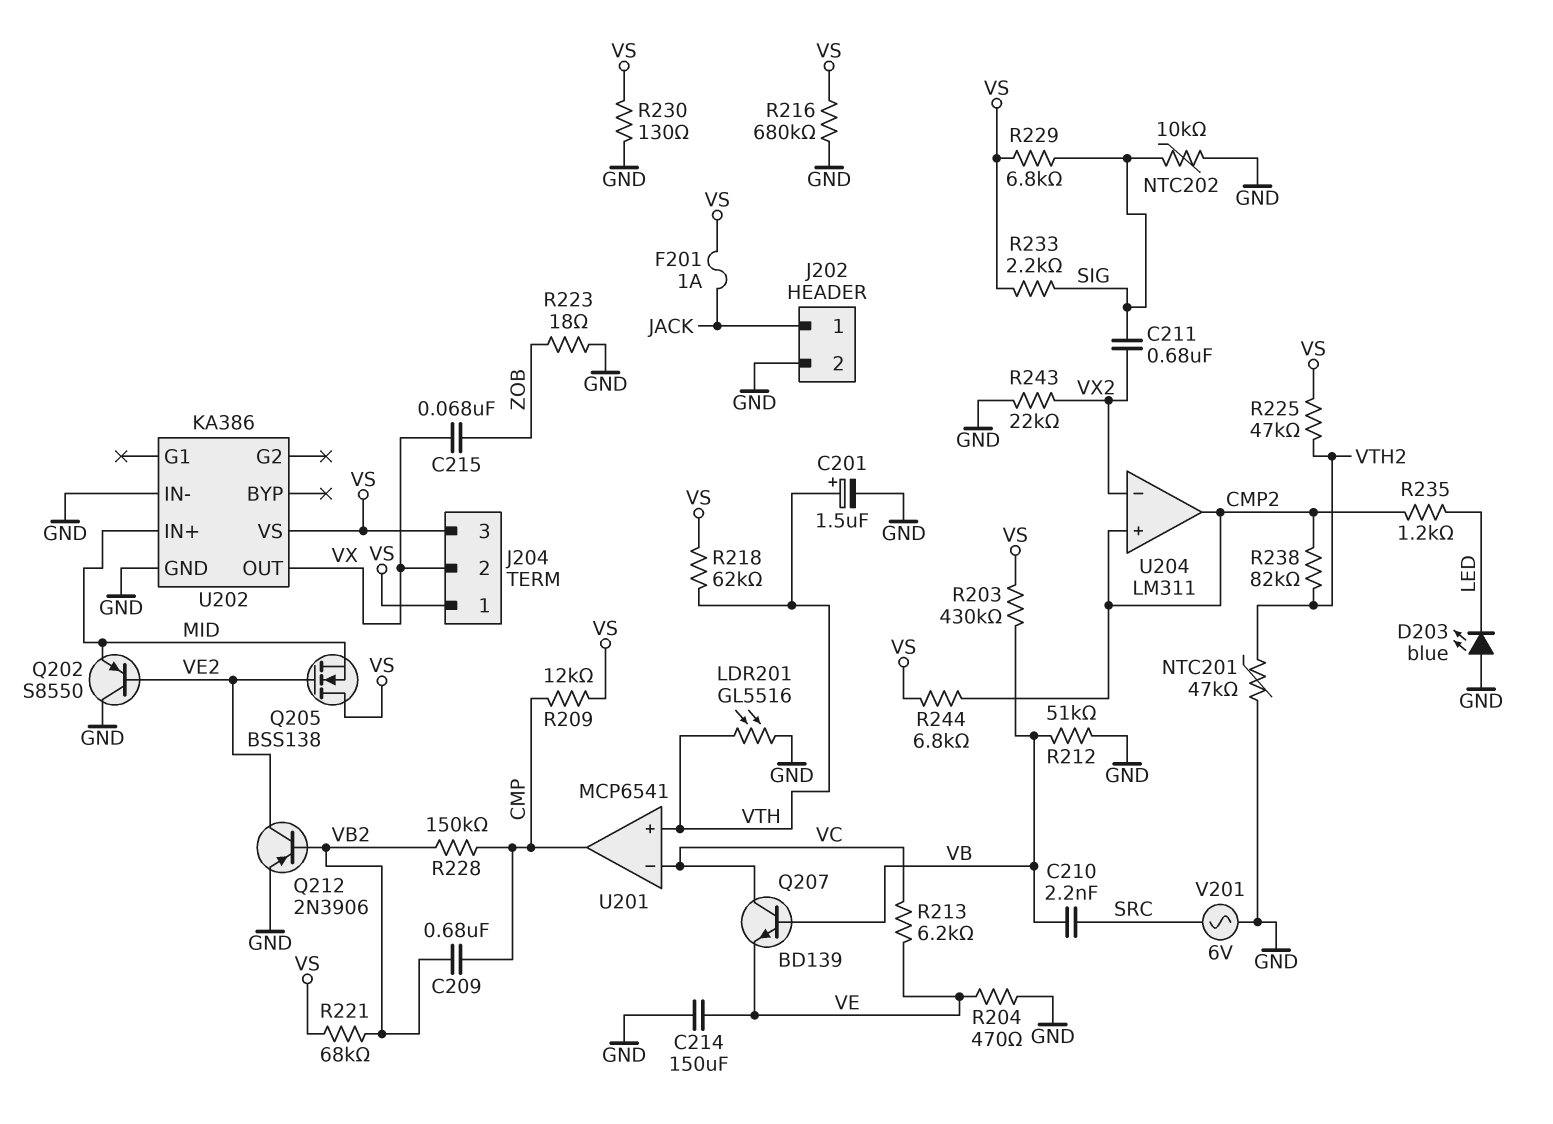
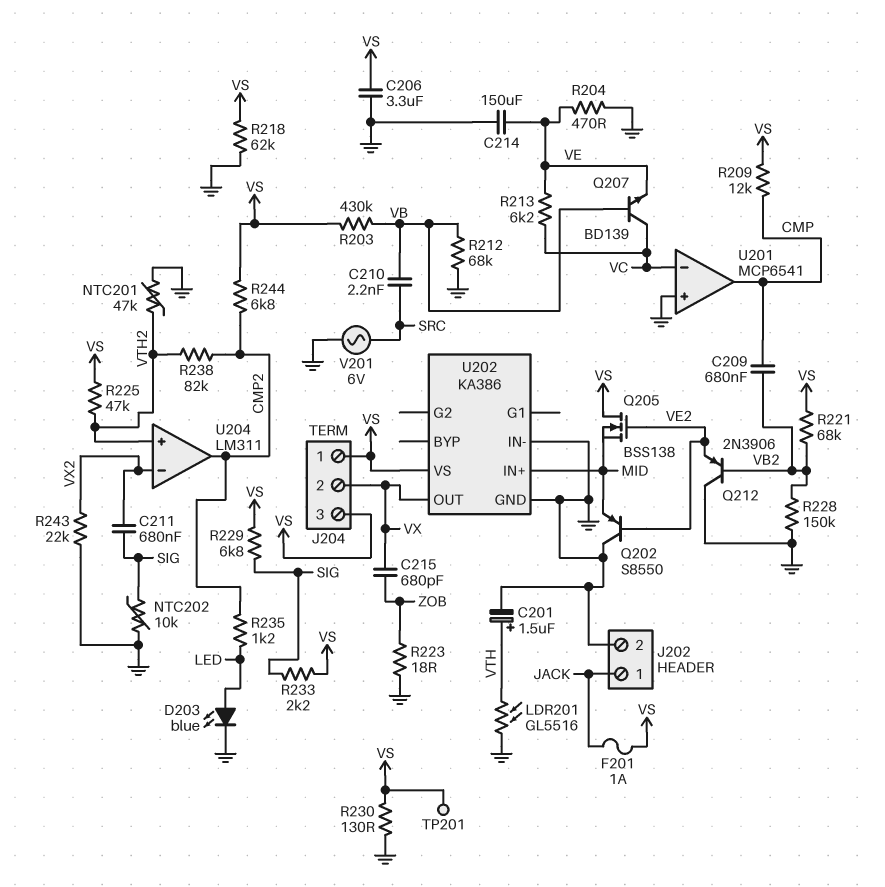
C206: none -> 3.3uF (GND, VS)
C215: 68nF (VX, ZOB) -> 680pF (VX, ZOB)
D203: LED blue (A GND, K LED) -> LED blue (A LED, K GND)
Q212: PNP 2N3906 (B VB2, C VE2, E GND) -> PNP 2N3906 (B VB2, C GND, E VE2)
R212: 51k (GND, VB) -> 68k (GND, VB)
R216: 680k (GND, VS) -> none
R218: 62k (VS, VTH) -> 62k (GND, VS)
R228: 150k (CMP, VB2) -> 150k (GND, VB2)
TP201: none -> test point (VS)
U201 pin in+: VTH -> GND
U204 pin in+: CMP2 -> VTH2

